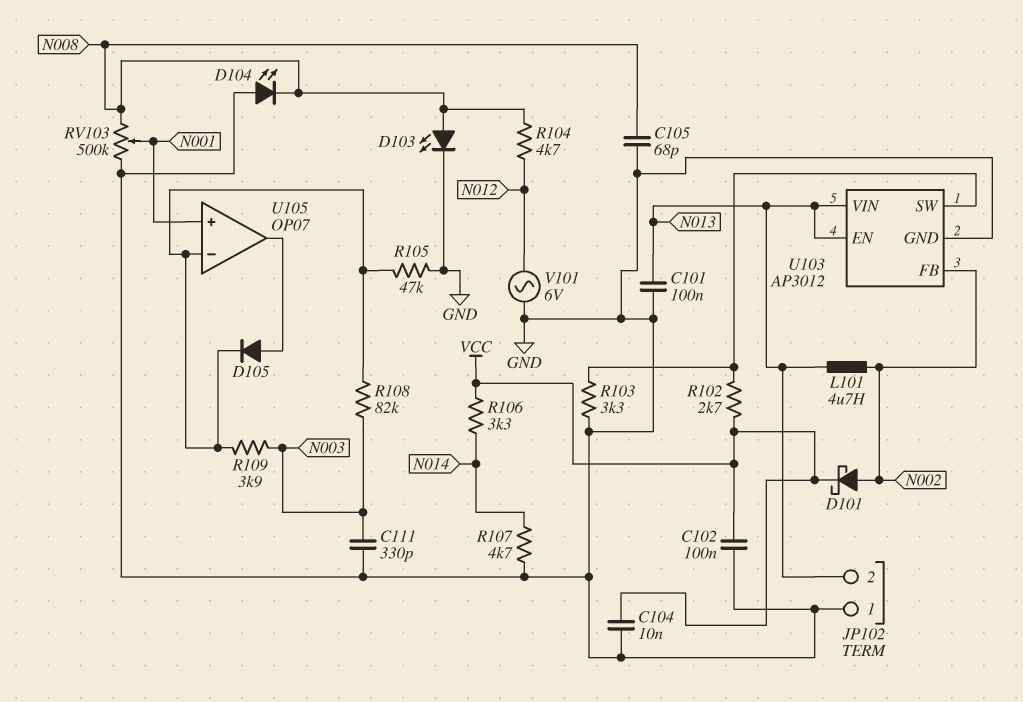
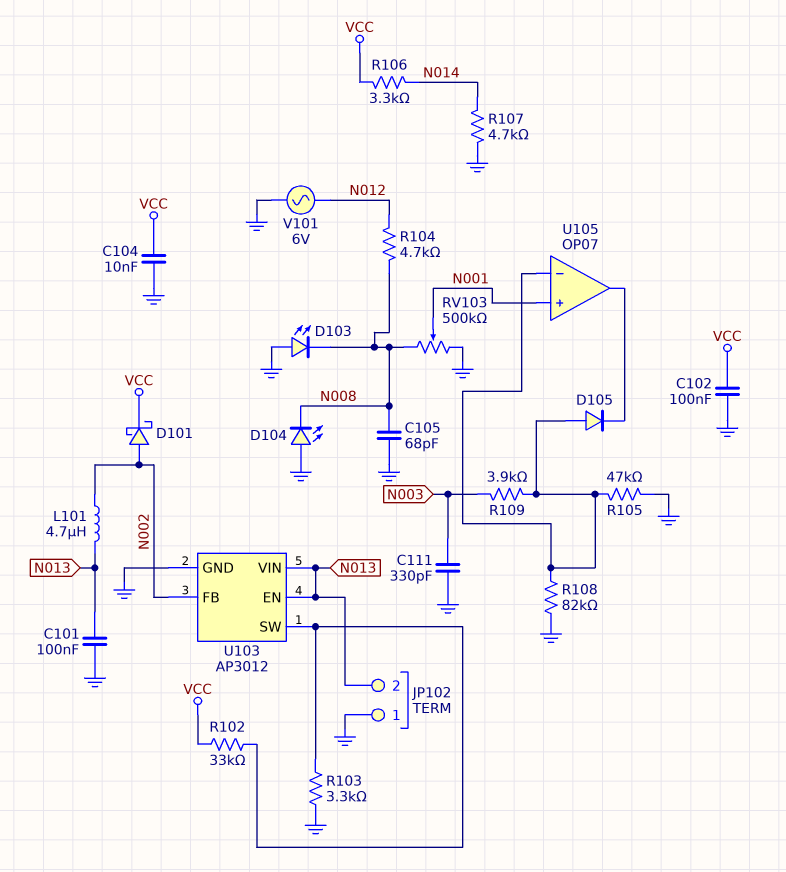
D103: LED (A N008, K GND) -> LED (A GND, K N008)
D105: diode (A U105/out, K U105/in-) -> diode (A U105/in-, K U105/out)
R102: 2.7k (U103/SW, VCC) -> 33k (U103/SW, VCC)
R108: 82k (N003, U105/in-) -> 82k (GND, U105/in-)

